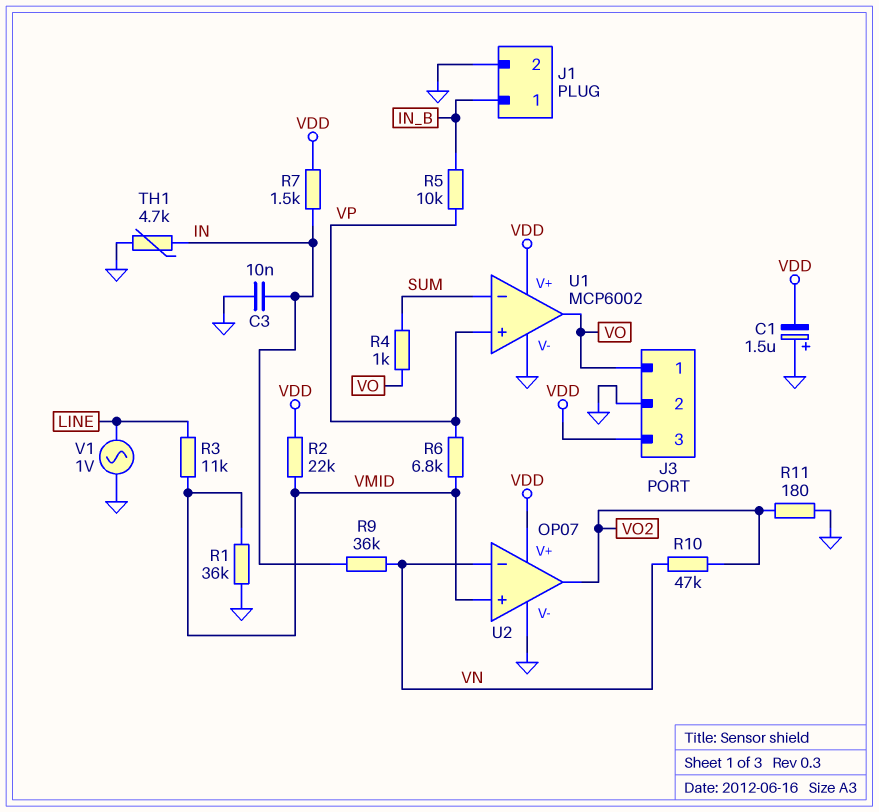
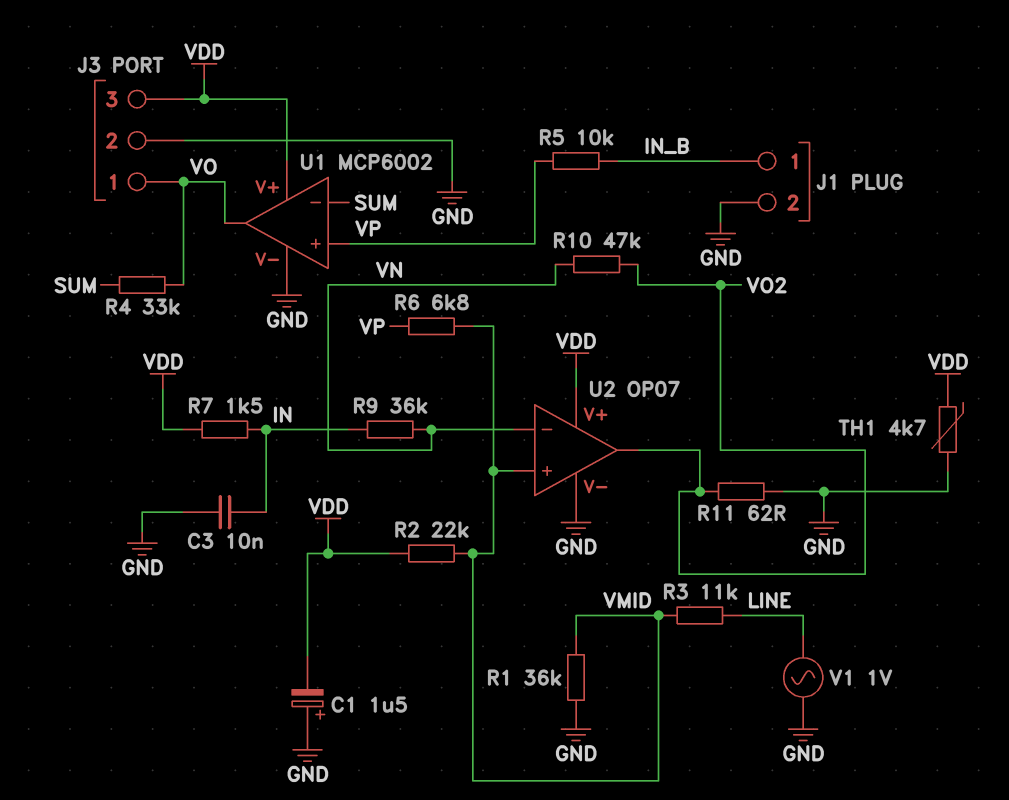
R4: 1k (SUM, VO) -> 33k (SUM, VO)
R11: 180 (GND, VO2) -> 62 (GND, VO2)
TH1: 4.7k (GND, IN) -> 4.7k (GND, VDD)

